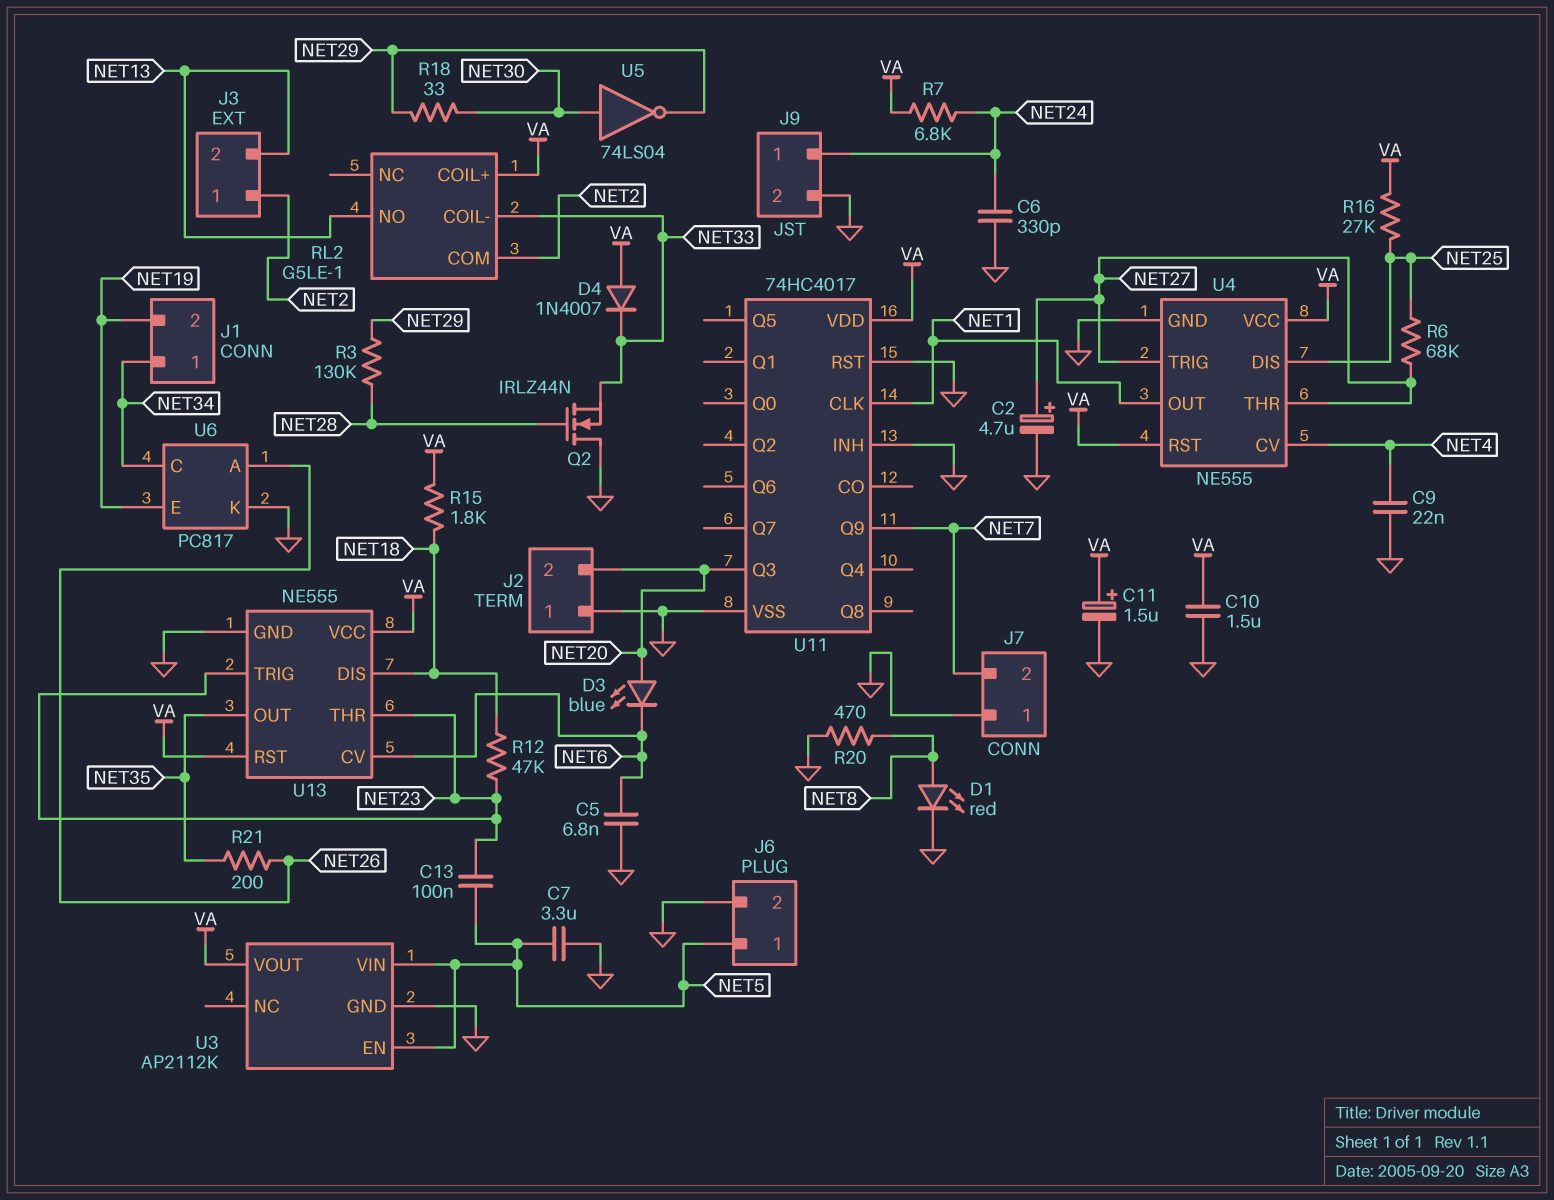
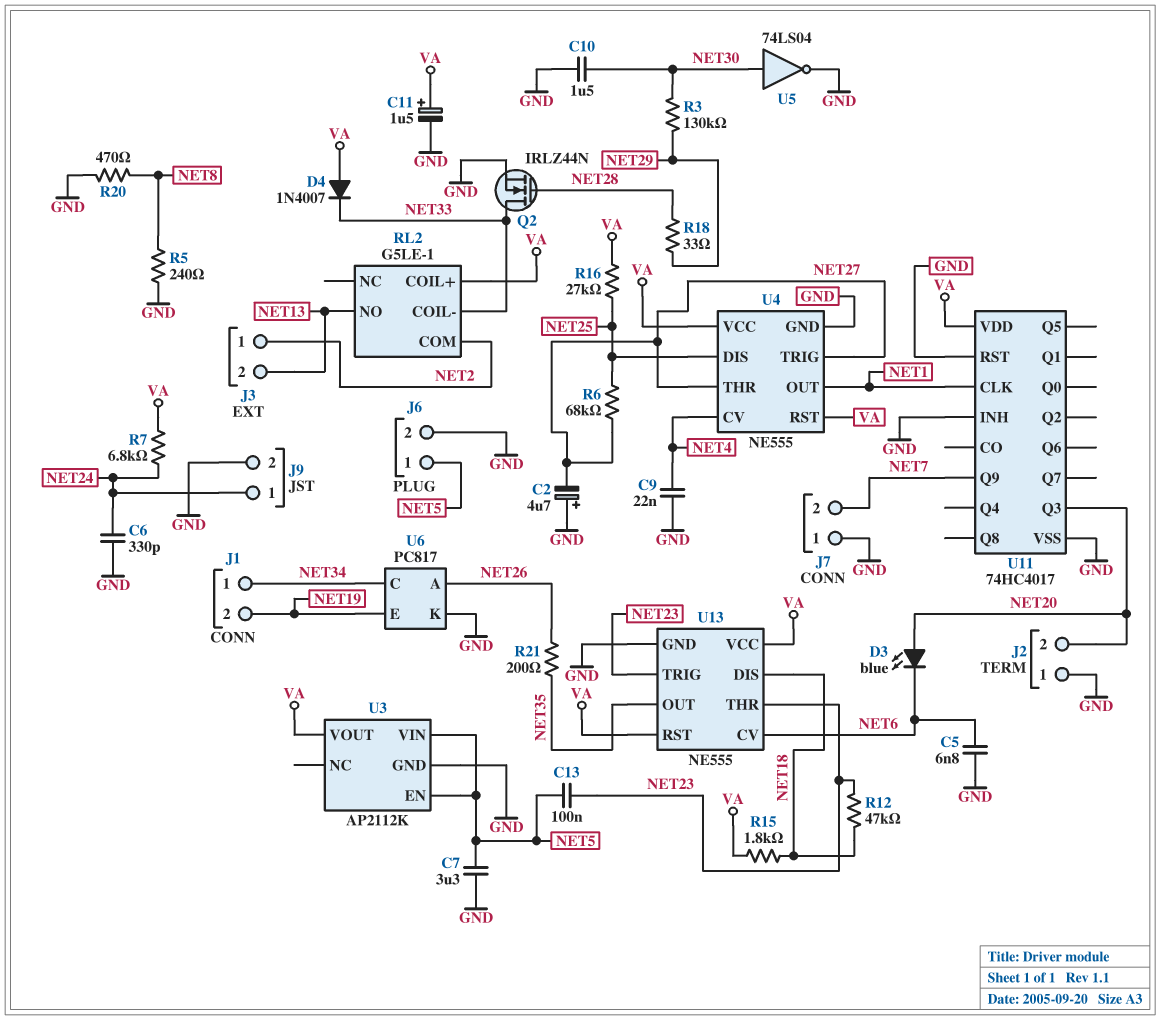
C2: 4.7uF (plus NET27, minus GND) -> 4.7uF (plus GND, minus NET27)
C10: 1.5uF (GND, VA) -> 1.5uF (GND, NET30)
D1: LED red (A NET8, K GND) -> none
Q2: NMOS IRLZ44N (G NET28, D GND, S NET33) -> NMOS IRLZ44N (G NET28, D NET33, S GND)
R3: 130k (NET28, NET29) -> 130k (NET29, NET30)
R5: none -> 240 (GND, NET8)
R18: 33 (NET29, NET30) -> 33 (NET28, NET29)
U5: NOT 74LS04 (in NET30, out NET29) -> NOT 74LS04 (in NET30, out GND)

